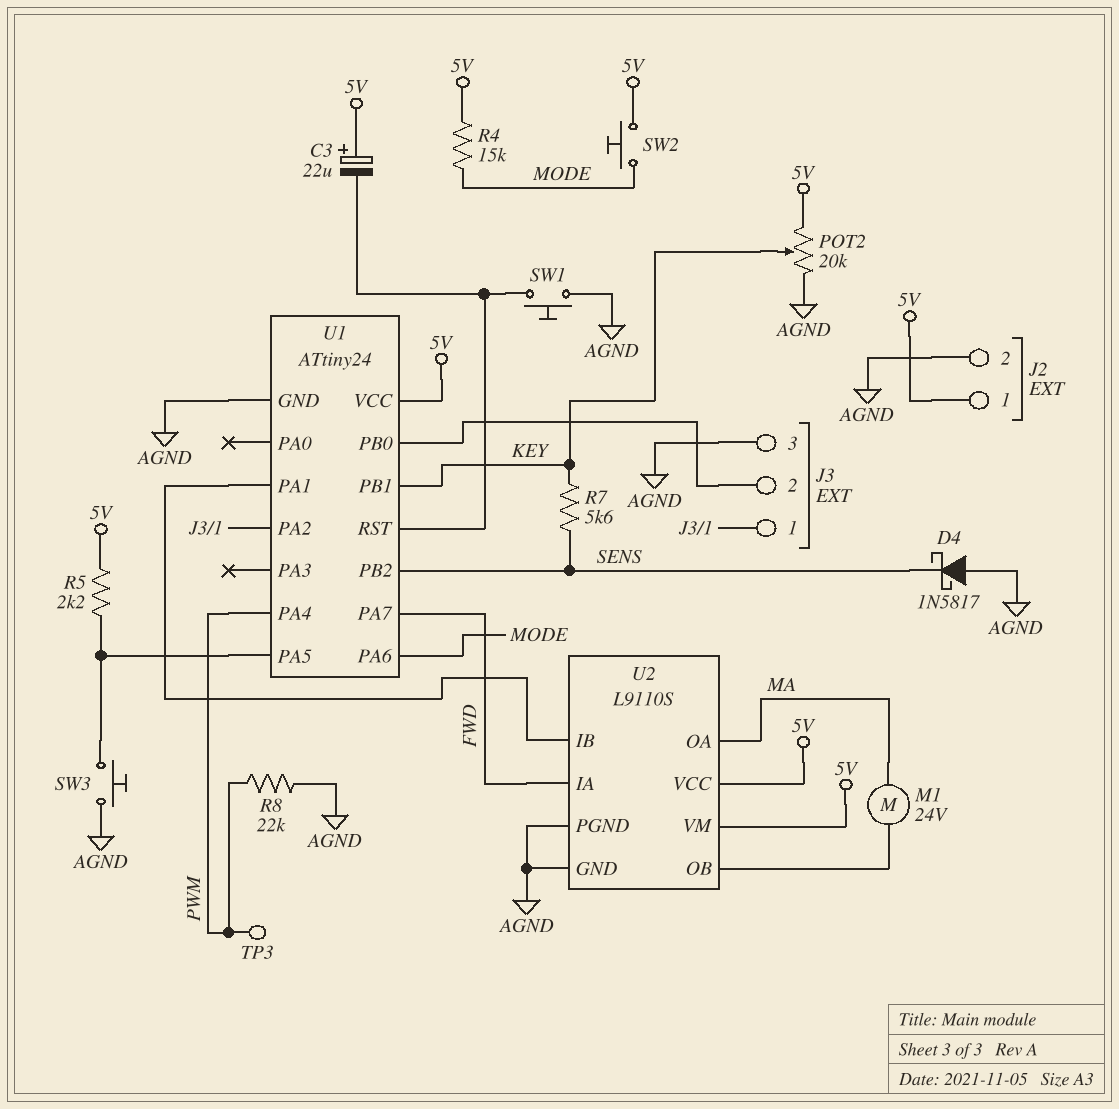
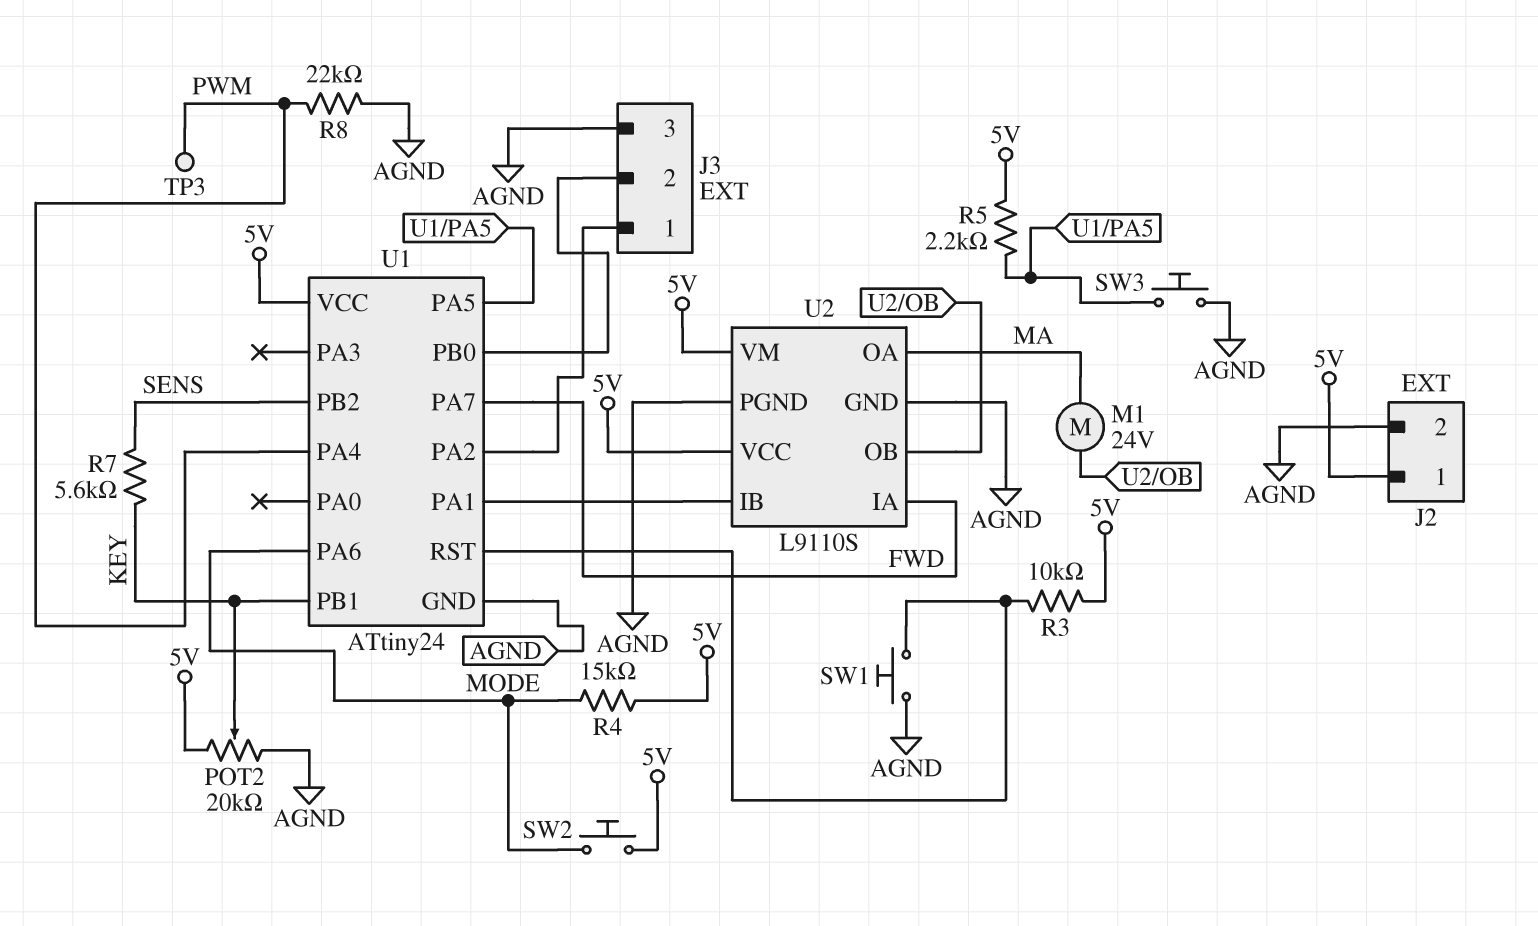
C3: 22uF (plus 5V, minus U1/RST) -> none
D4: schottky 1N5817 (A AGND, K SENS) -> none
R3: none -> 10k (5V, U1/RST)

